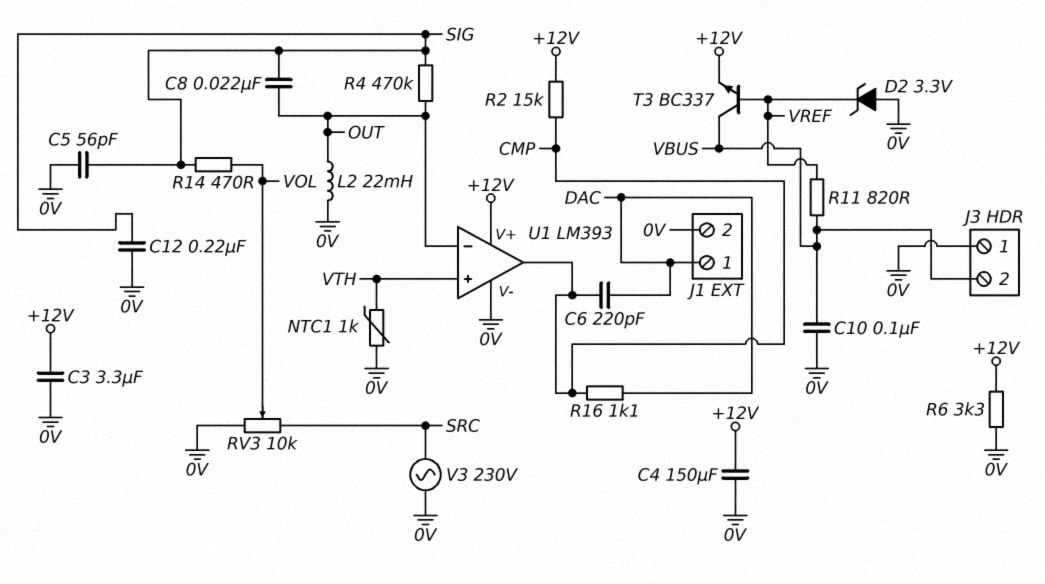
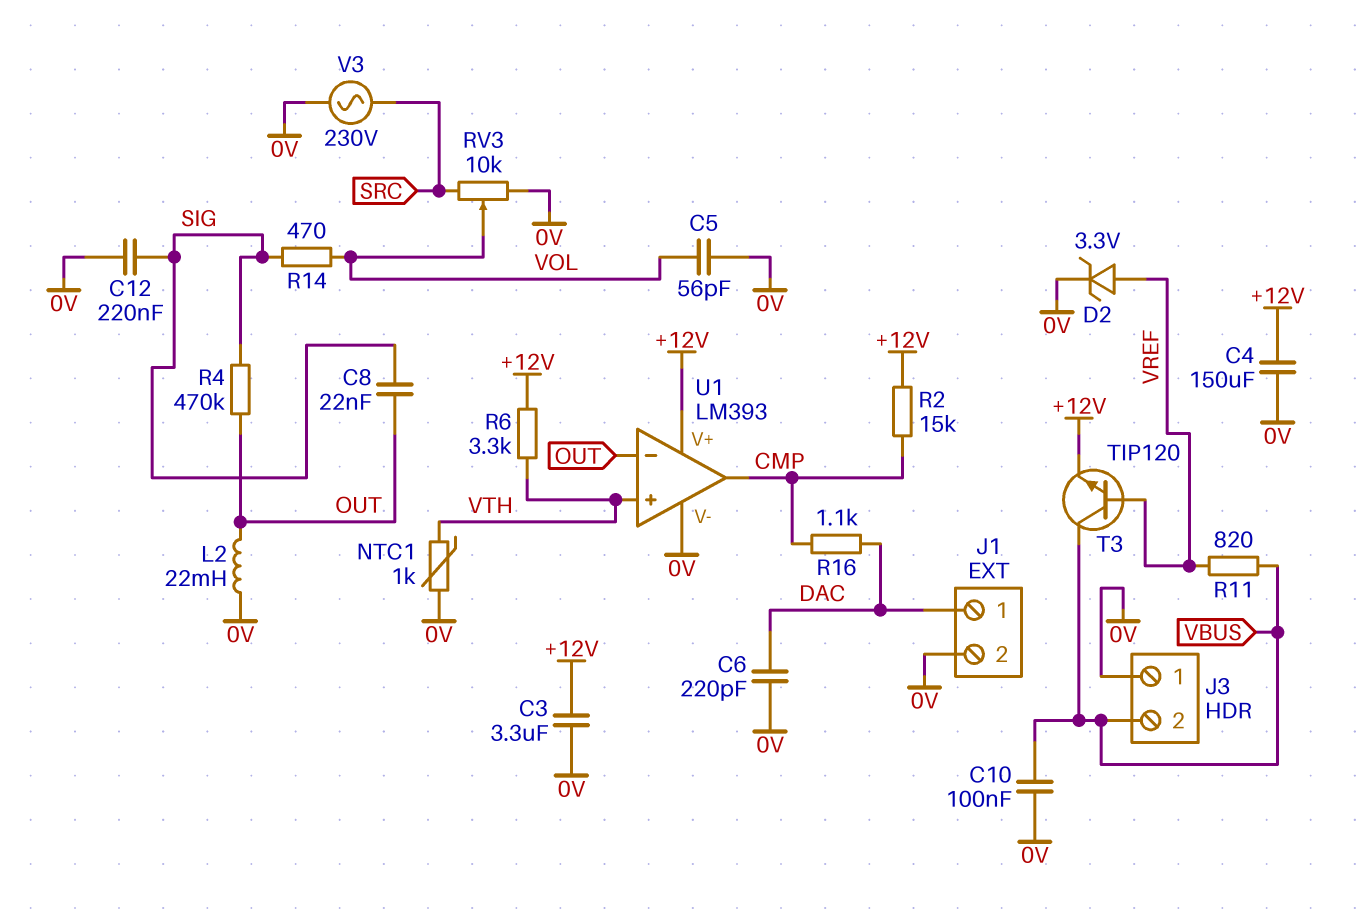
C5: 56pF (0V, SIG) -> 56pF (0V, VOL)
C6: 220pF (CMP, DAC) -> 220pF (0V, DAC)
D2: zener 3.3V (A 0V, K VREF) -> zener 3.3V (A VREF, K 0V)
R6: 3.3k (+12V, 0V) -> 3.3k (+12V, VTH)
T3: NPN BC337 (B VREF, C VBUS, E +12V) -> NPN TIP120 (B VREF, C VBUS, E +12V)

